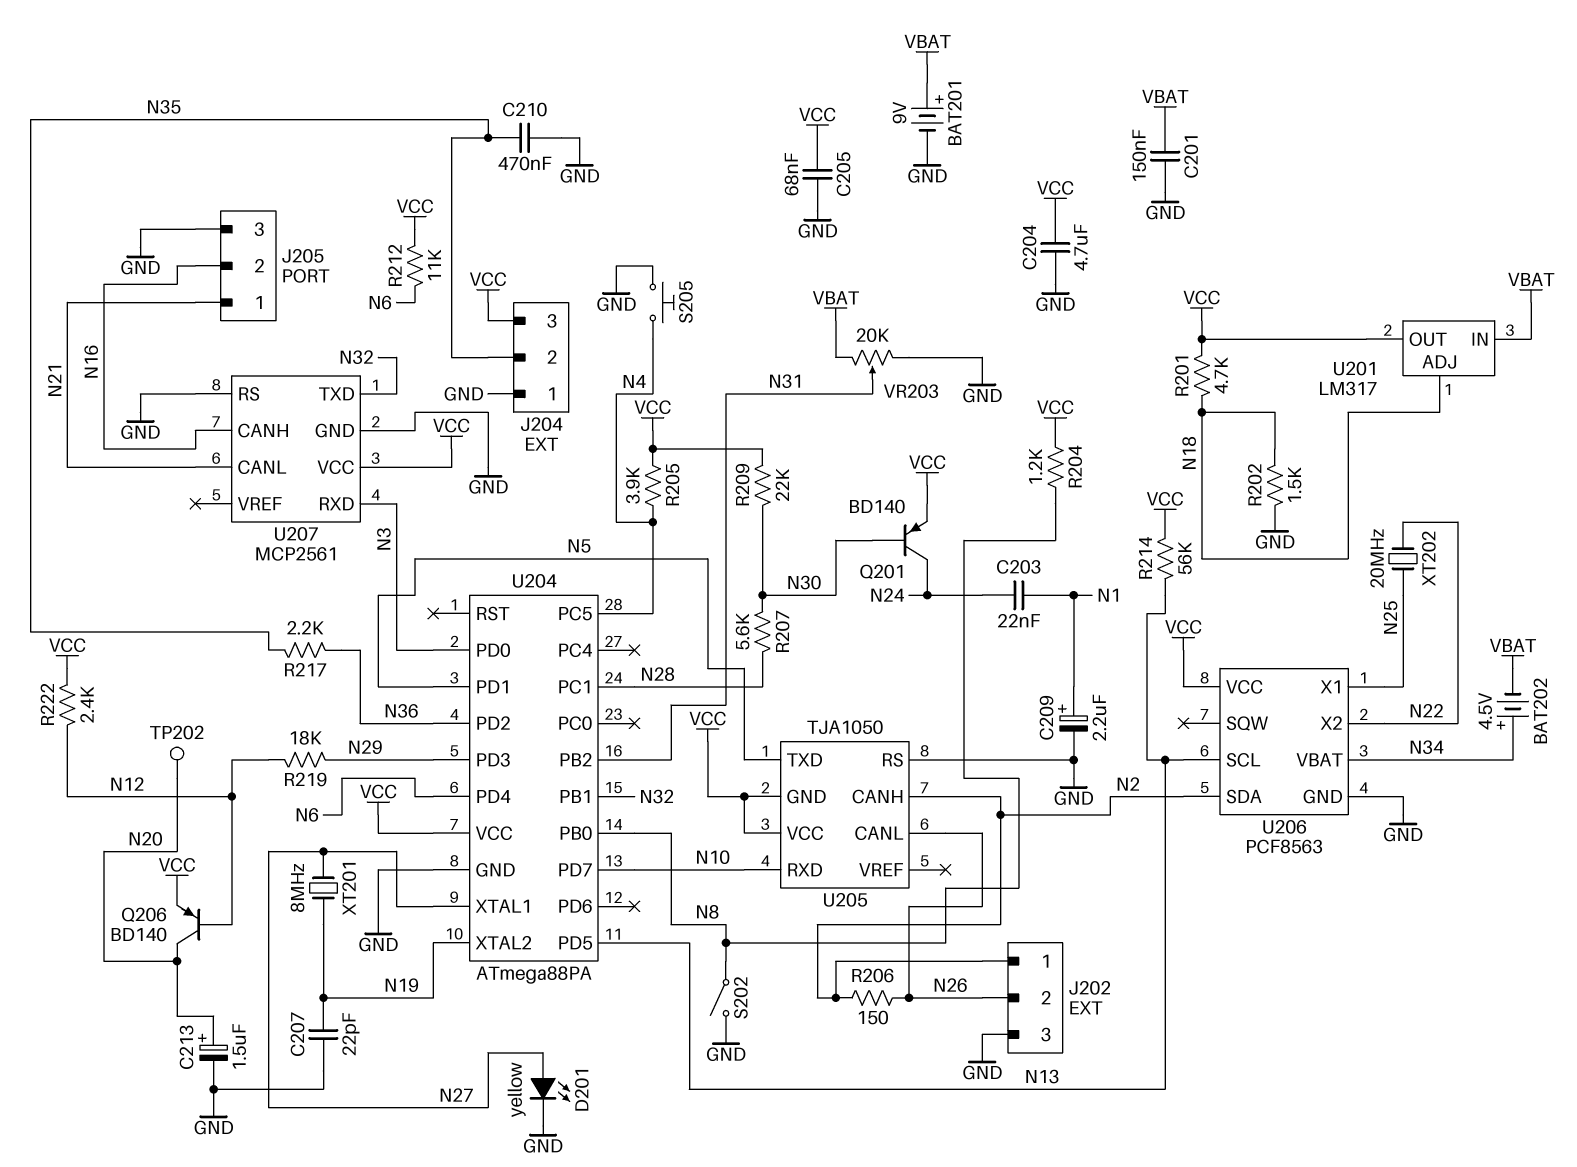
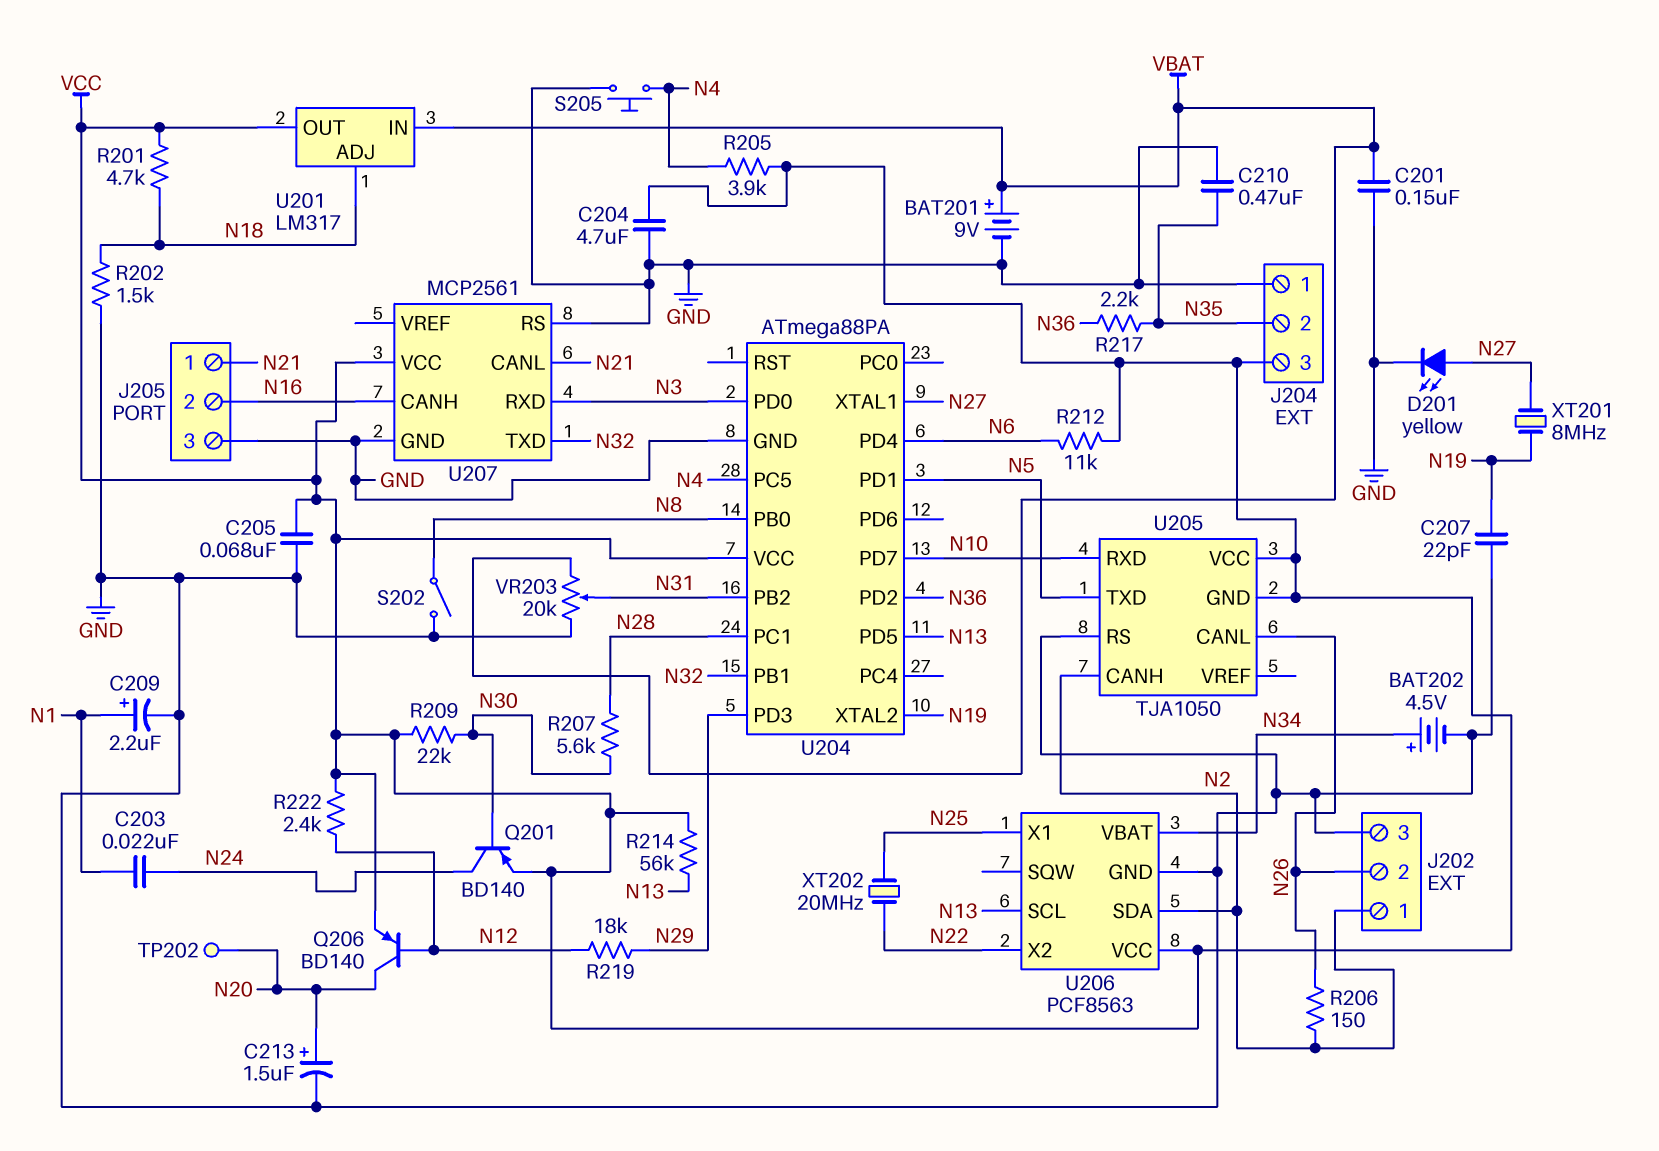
BAT202: 4.5V (plus N34, minus VBAT) -> 4.5V (plus N34, minus GND)
R204: 1.2k (N8, VCC) -> none

